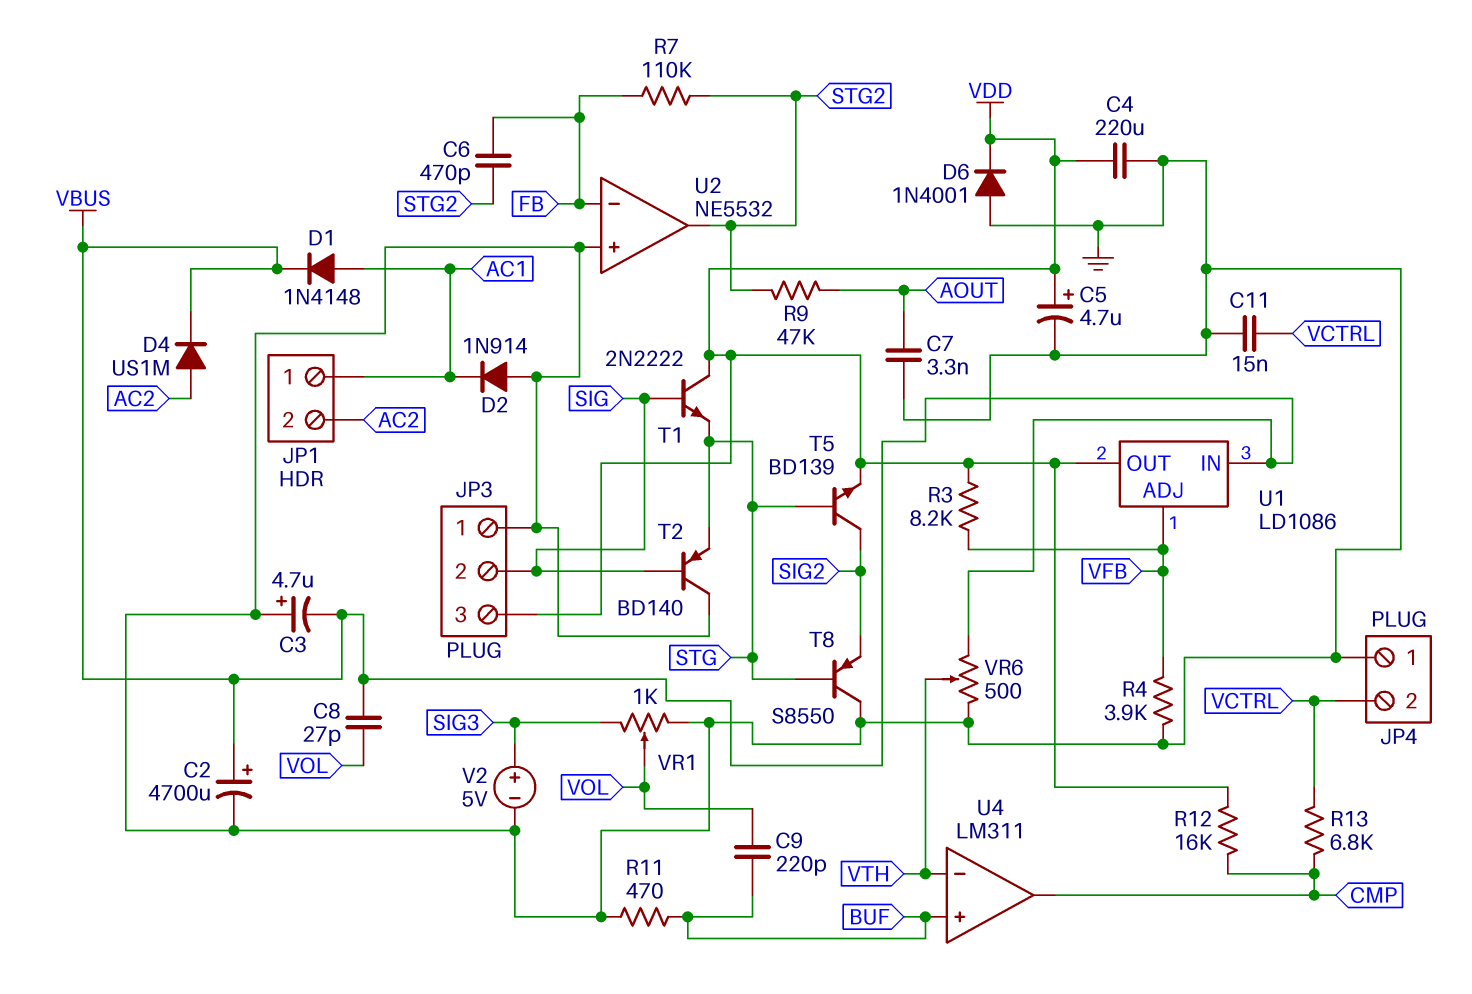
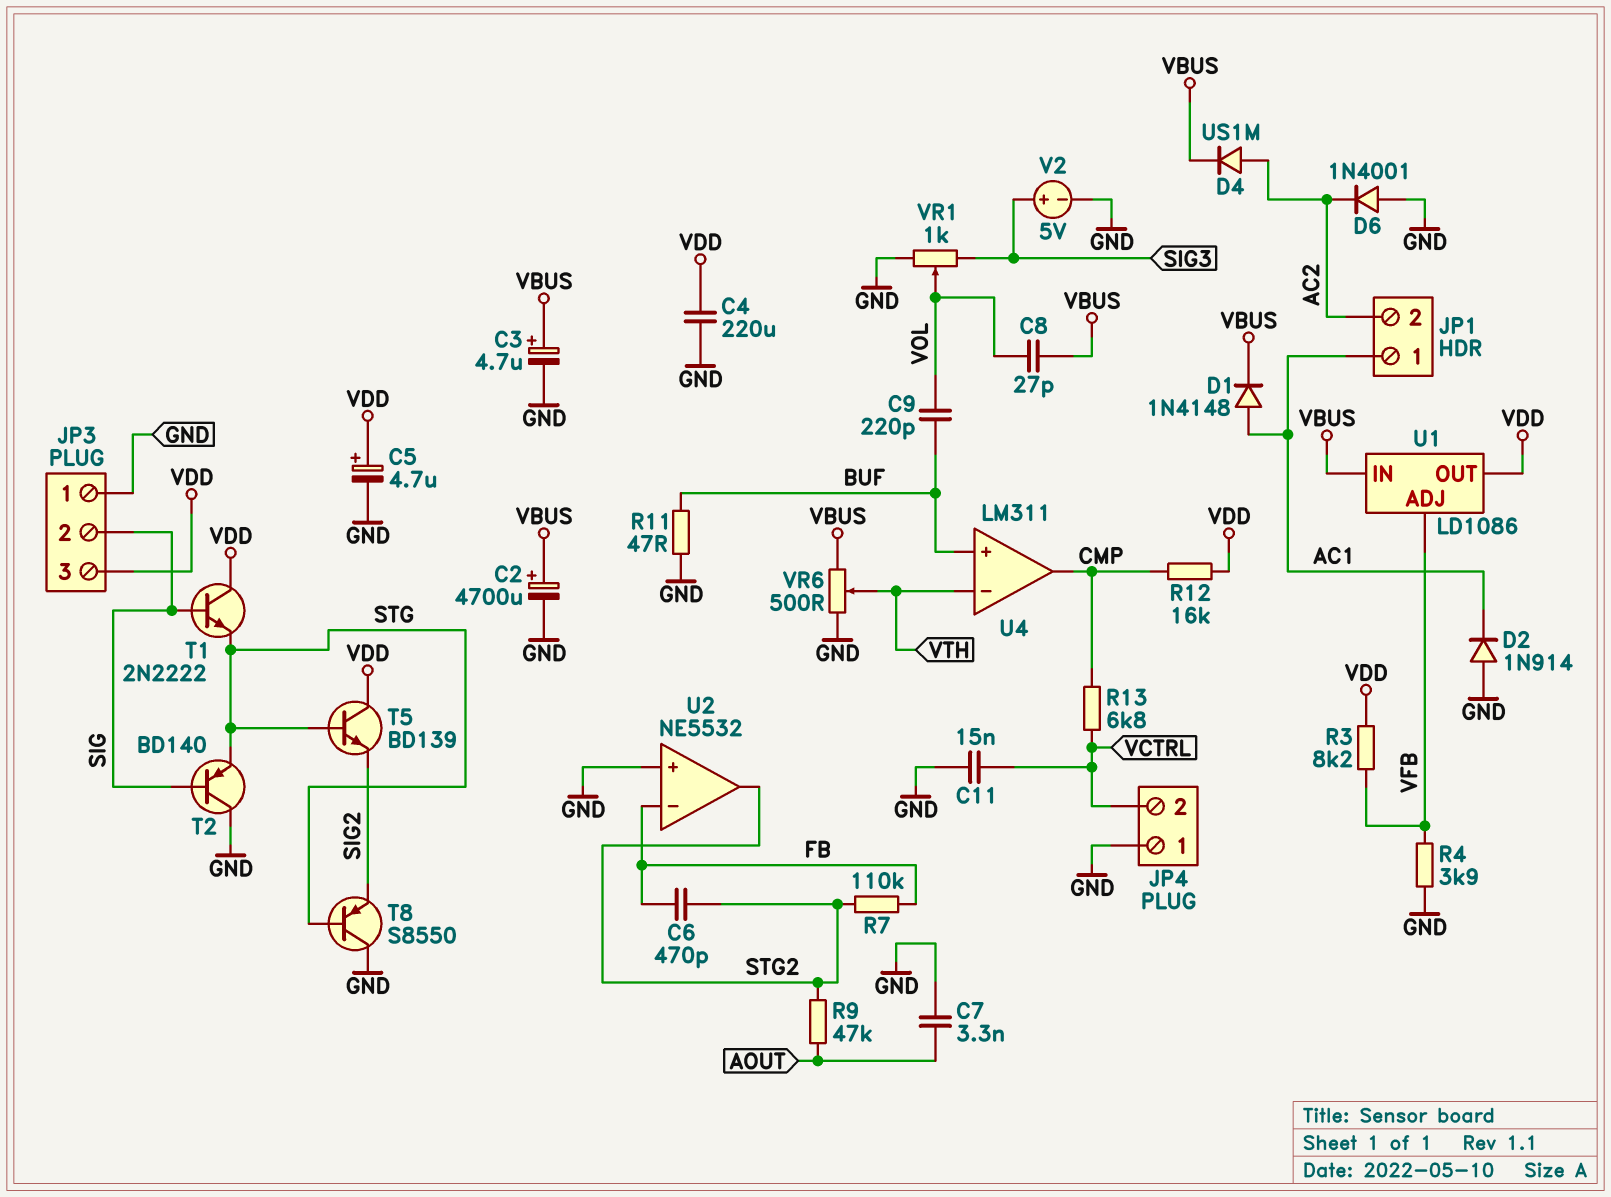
C3: 4.7uF (plus GND, minus VBUS) -> 4.7uF (plus VBUS, minus GND)
D6: diode 1N4001 (A GND, K VDD) -> diode 1N4001 (A GND, K AC2)
R11: 470 (BUF, GND) -> 47 (BUF, GND)
T5: NPN BD139 (B STG, C SIG2, E VDD) -> NPN BD139 (B STG, C VDD, E SIG2)

